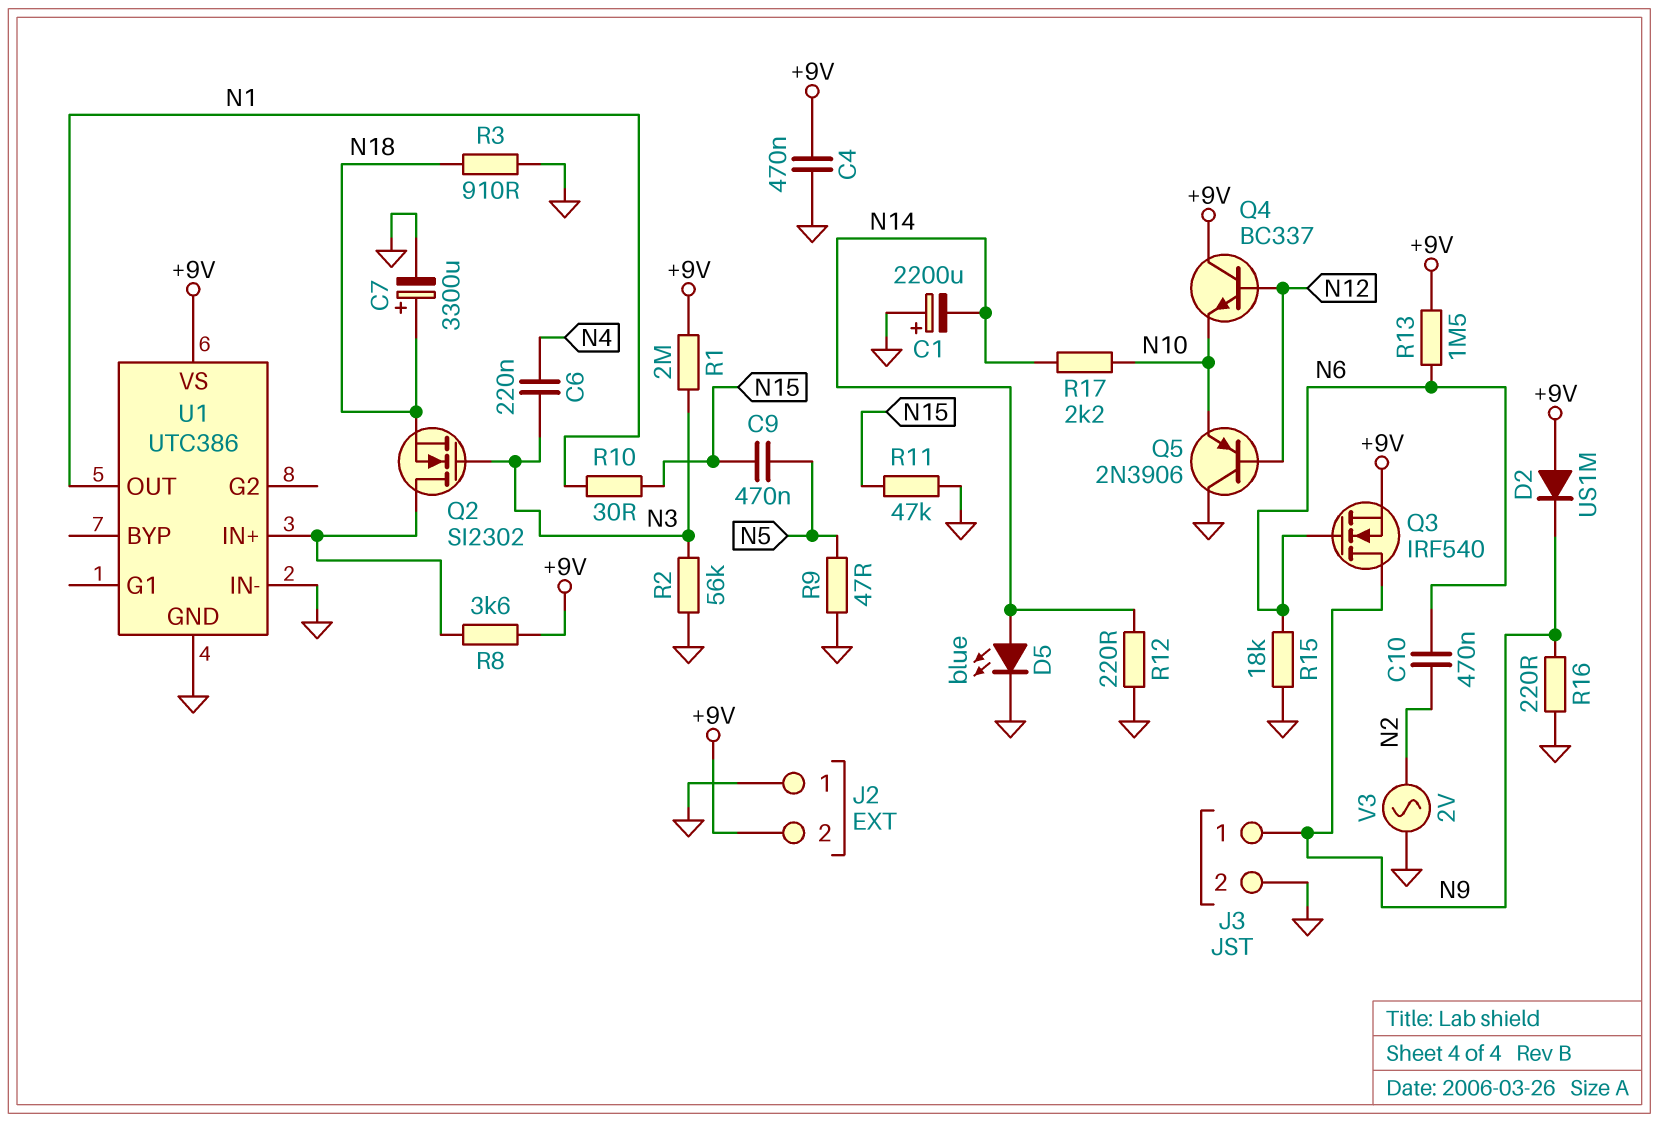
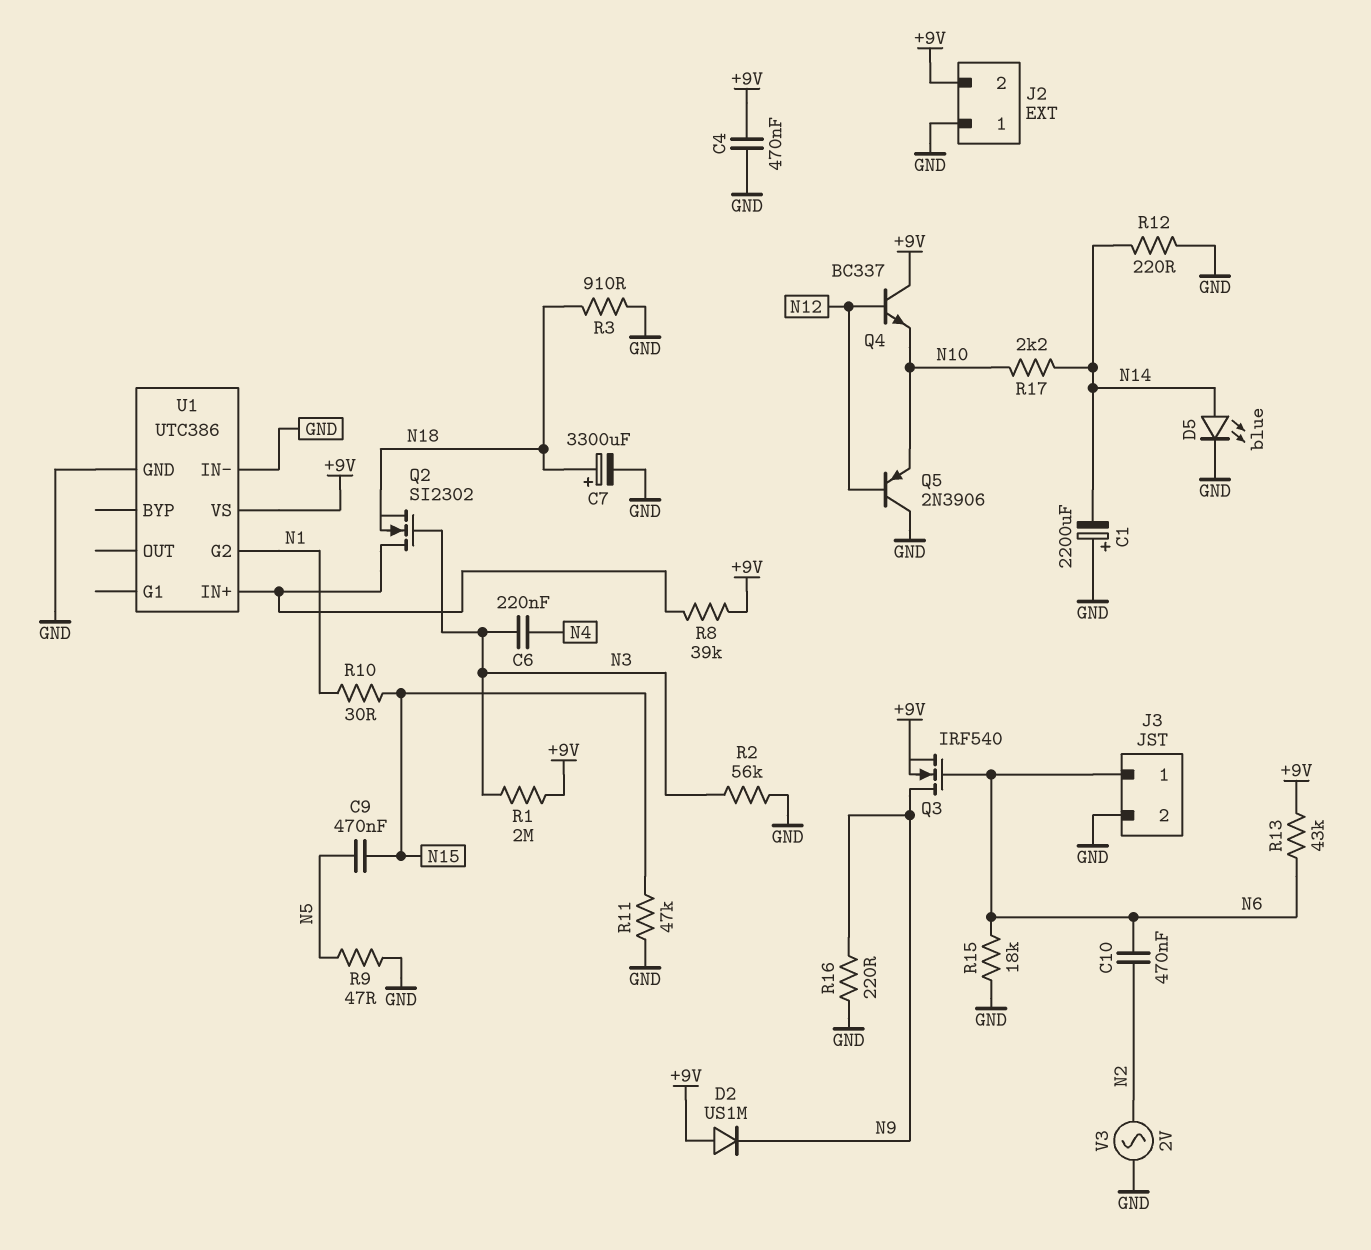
J3 pin 1: N9 -> N6
R8: 3.6k (+9V, U1/IN+) -> 39k (+9V, U1/IN+)
R13: 1.5M (+9V, N6) -> 43k (+9V, N6)
U1 pin G2: none -> N1
U1 pin OUT: N1 -> none

